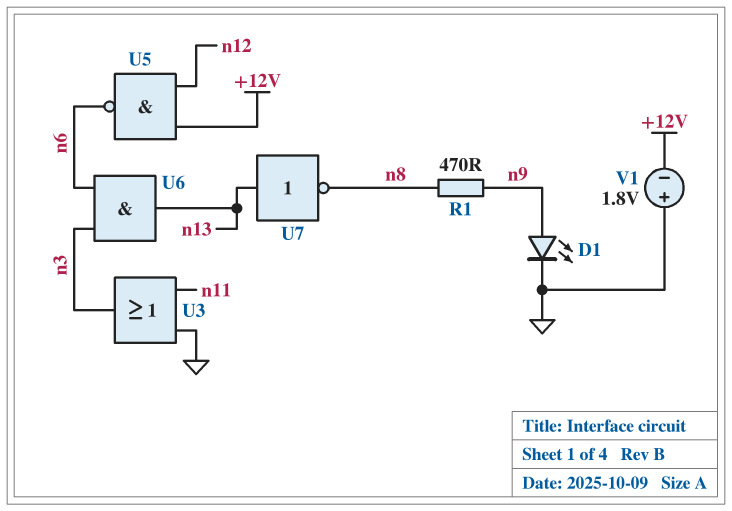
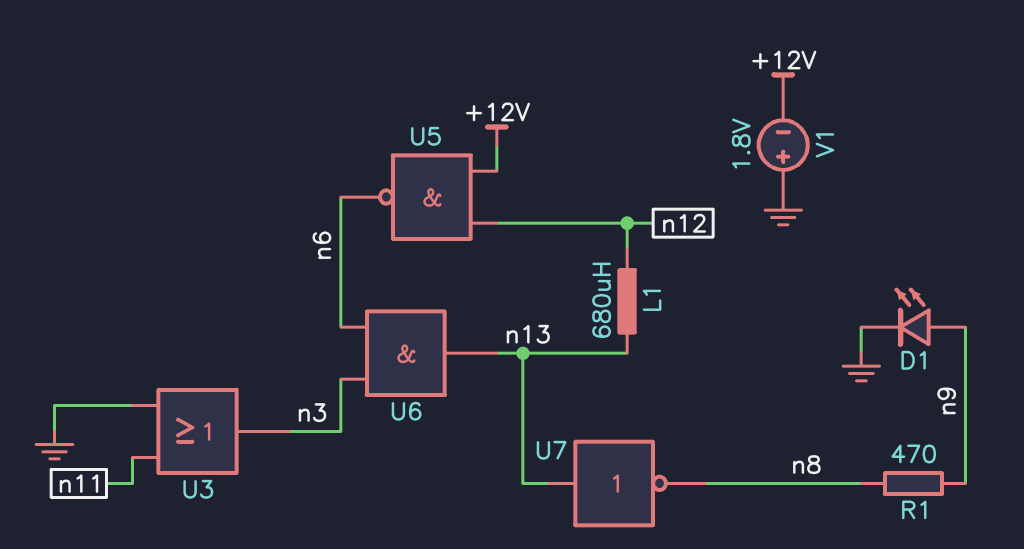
L1: none -> 680uH (n12, n13)

